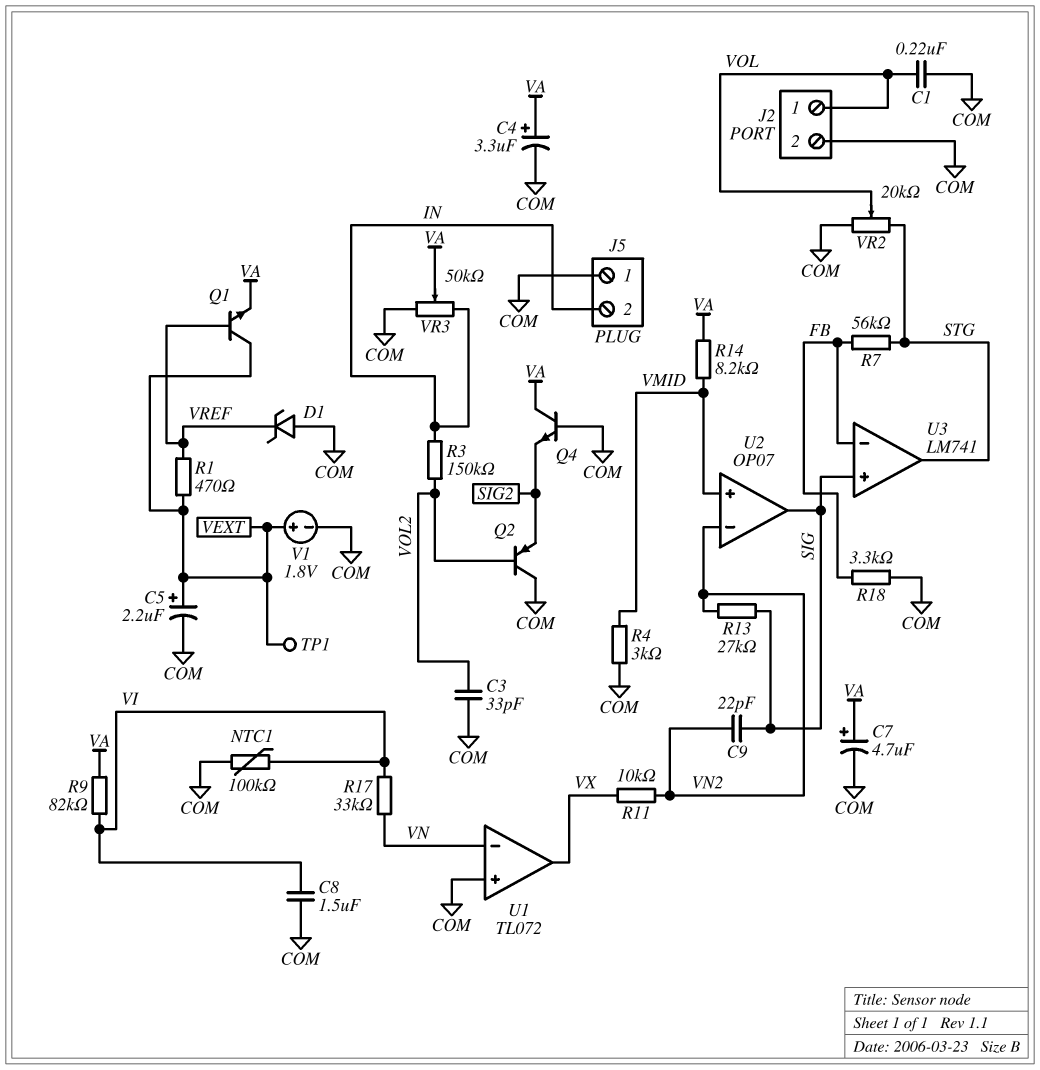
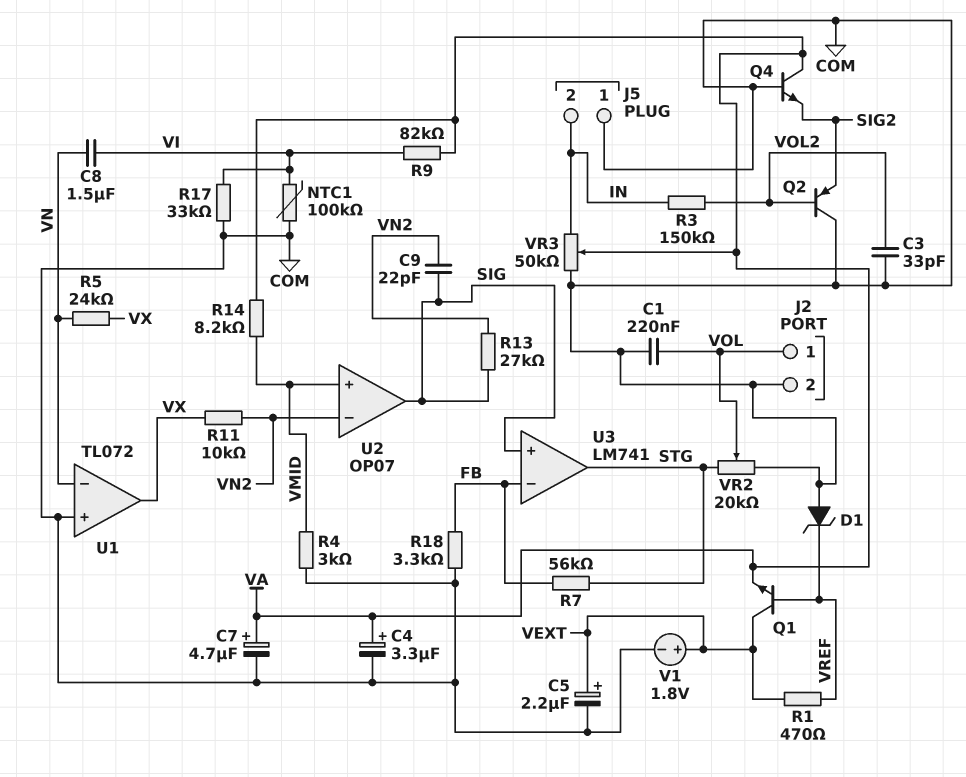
C8: 1.5uF (COM, VI) -> 1.5uF (VI, VN)
R5: none -> 24k (VN, VX)
R17: 33k (VI, VN) -> 33k (COM, VI)
TP1: test point (VEXT) -> none

